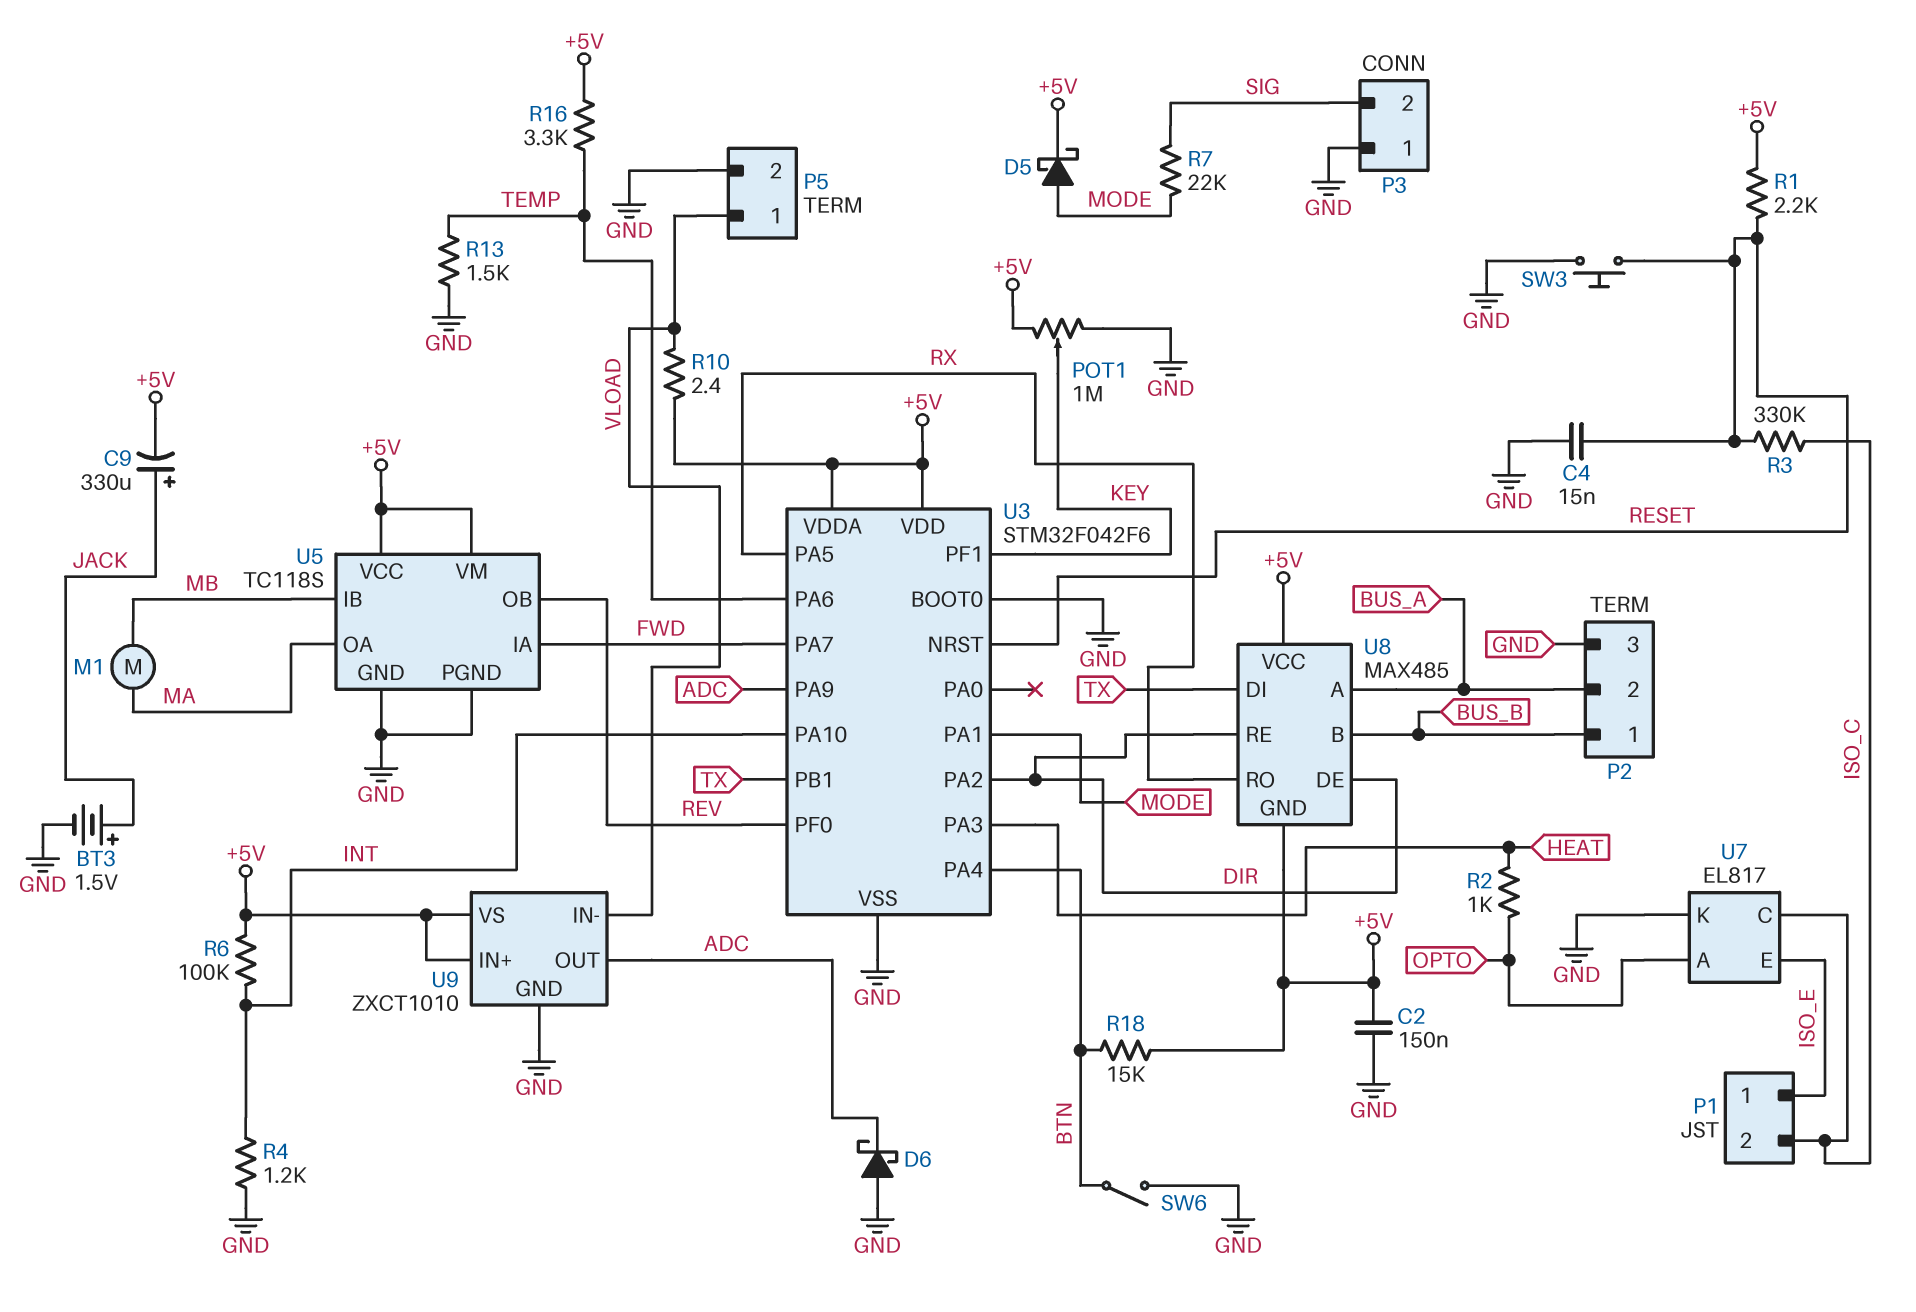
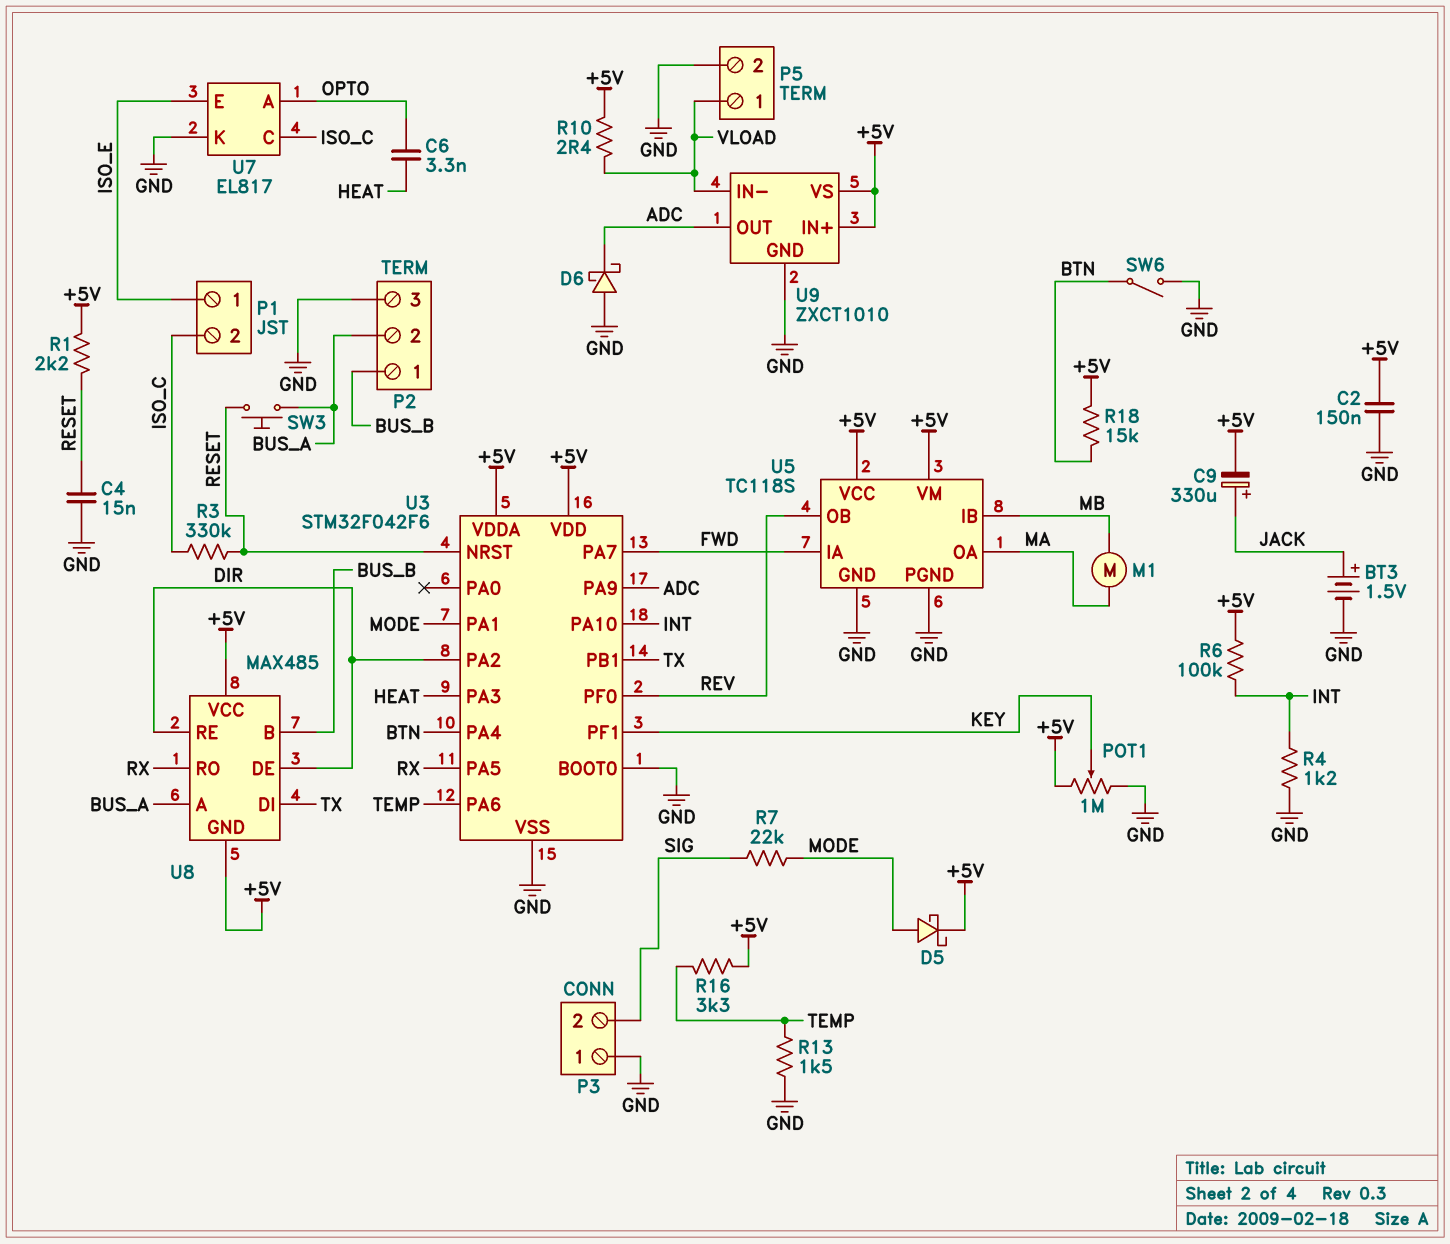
C6: none -> 3.3nF (HEAT, OPTO)
R2: 1k (HEAT, OPTO) -> none
SW3: button (GND, RESET) -> button (BUS_A, RESET)

